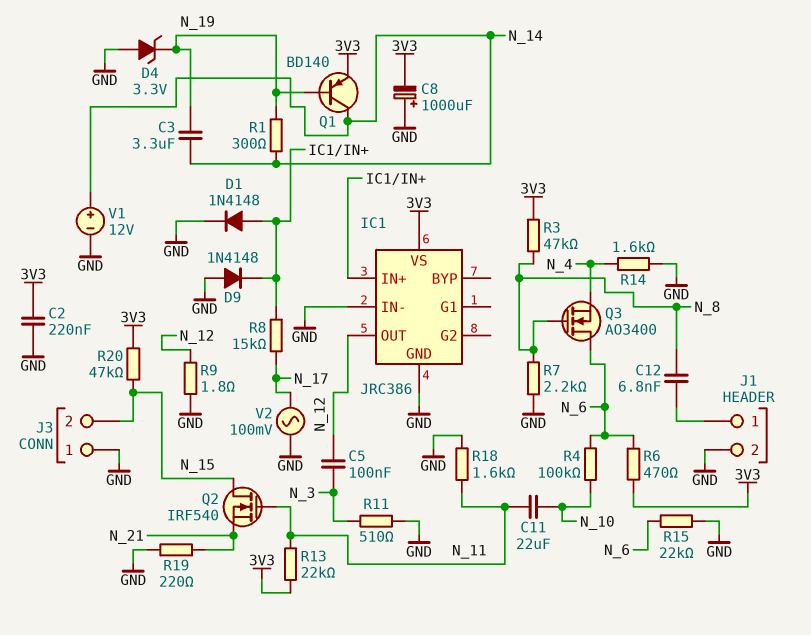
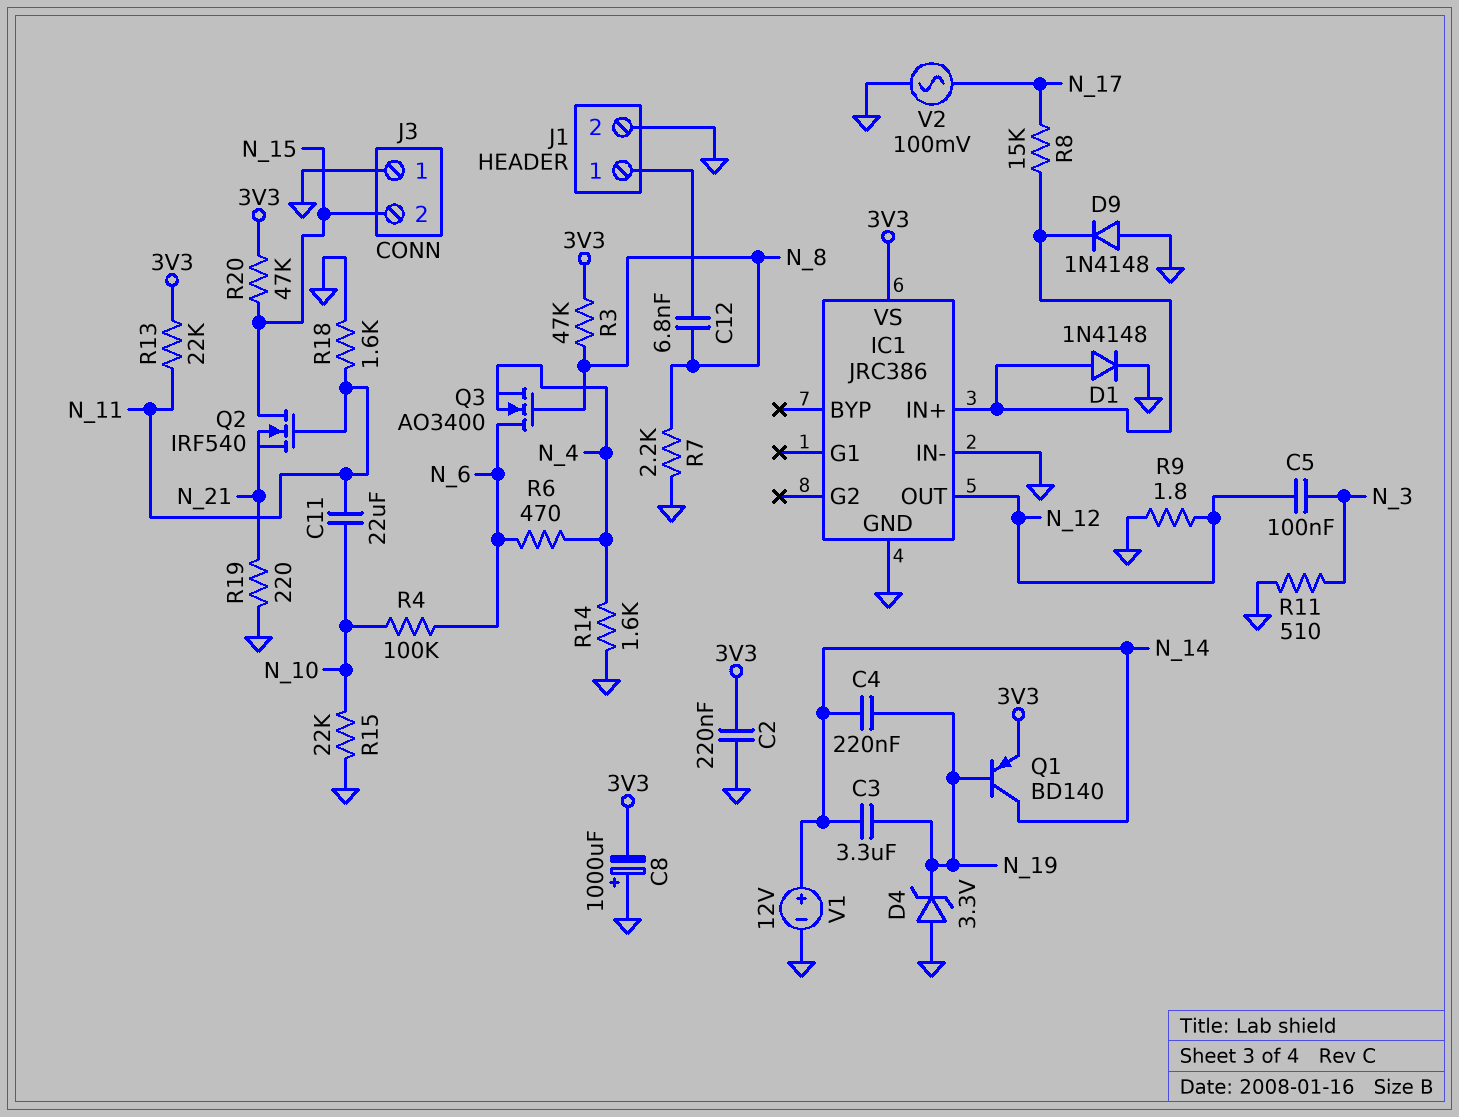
C4: none -> 220nF (N_14, N_19)
R1: 300 (N_14, N_19) -> none
R6: 470 (3V3, N_6) -> 470 (N_4, N_6)
R15: 22k (GND, N_6) -> 22k (GND, N_10)

